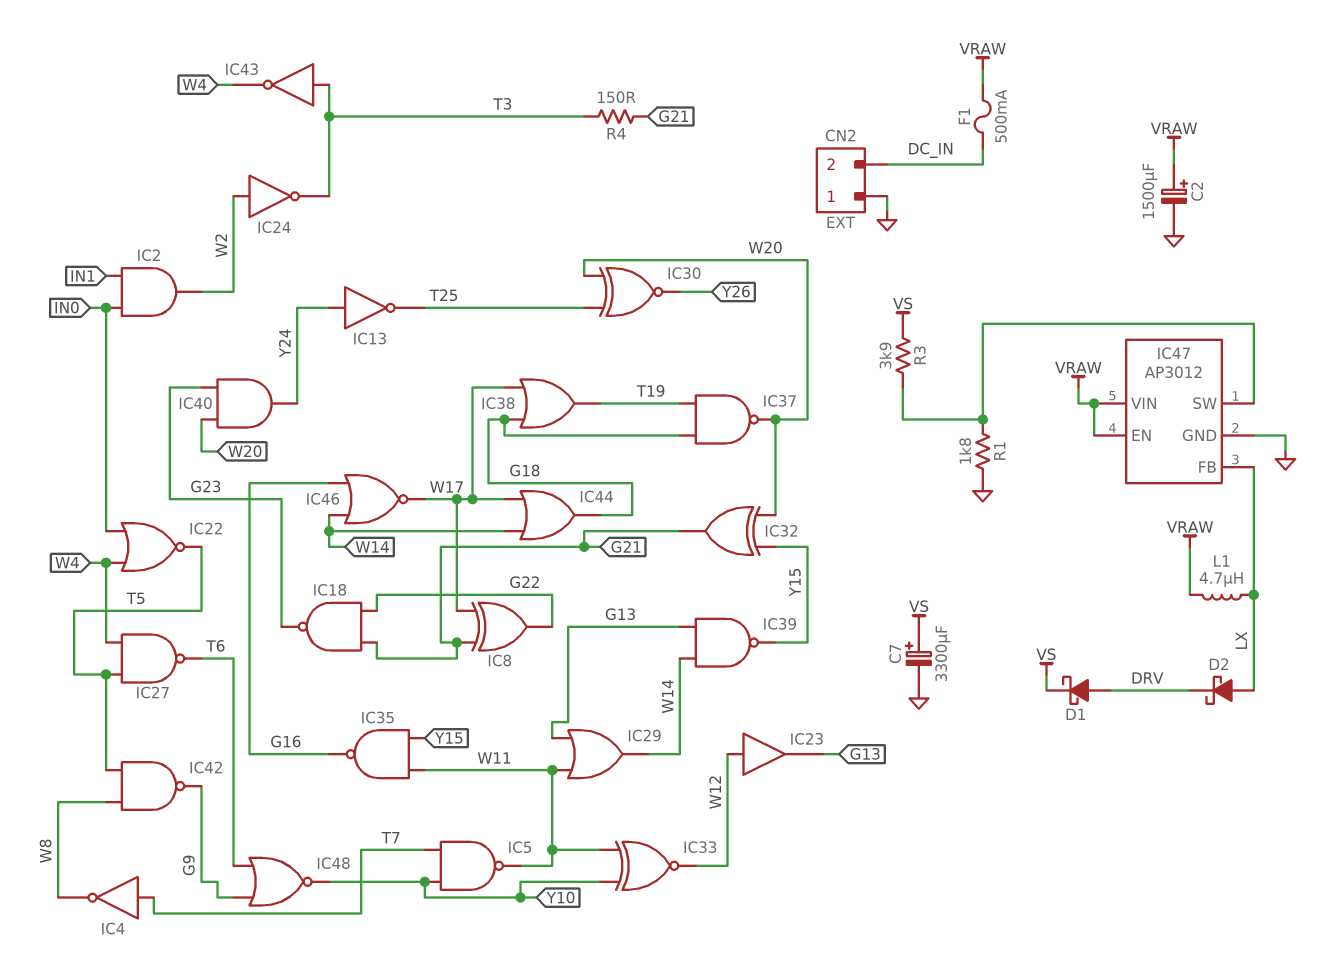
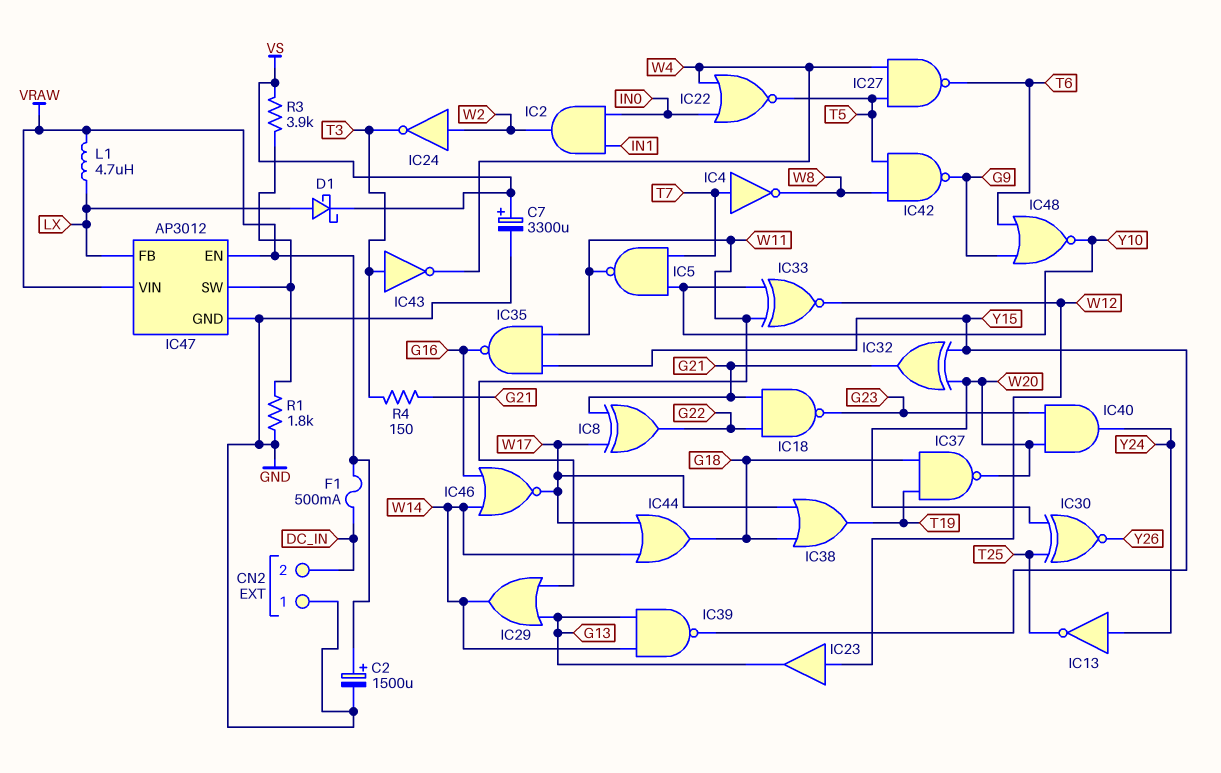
D1: schottky (A DRV, K VS) -> schottky (A LX, K VS)
D2: schottky (A LX, K DRV) -> none

